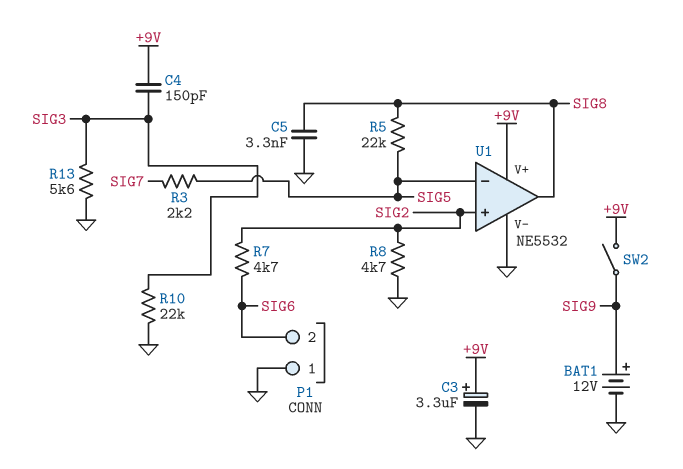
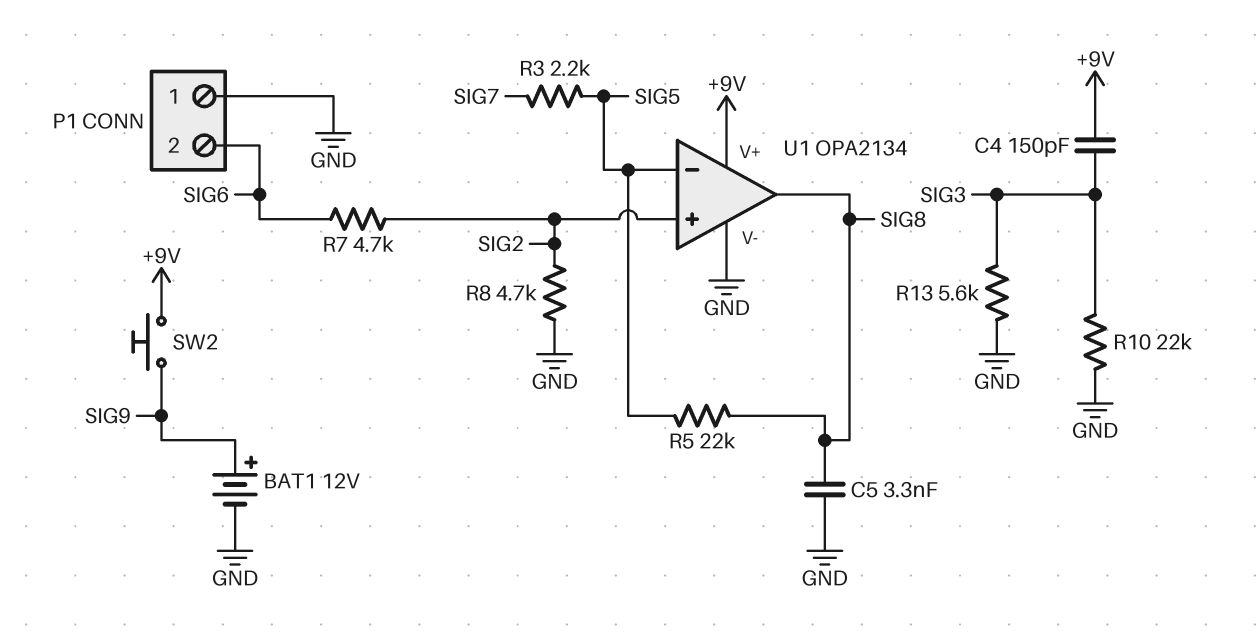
C3: 3.3uF (plus +9V, minus GND) -> none
SW2: switch (+9V, SIG9) -> button (+9V, SIG9)
U1: NE5532 -> OPA2134

